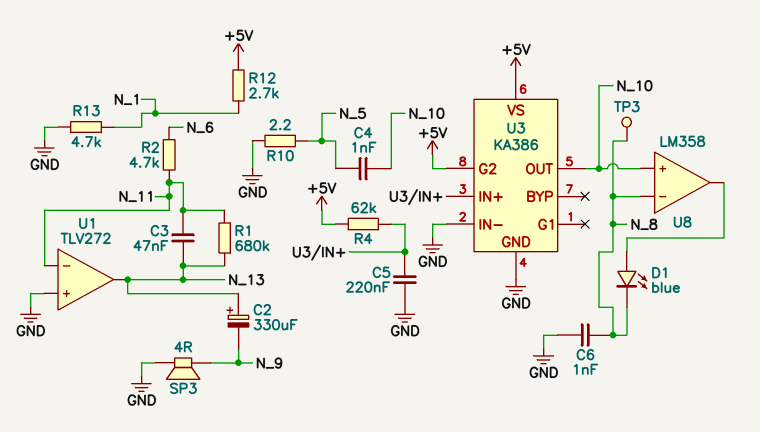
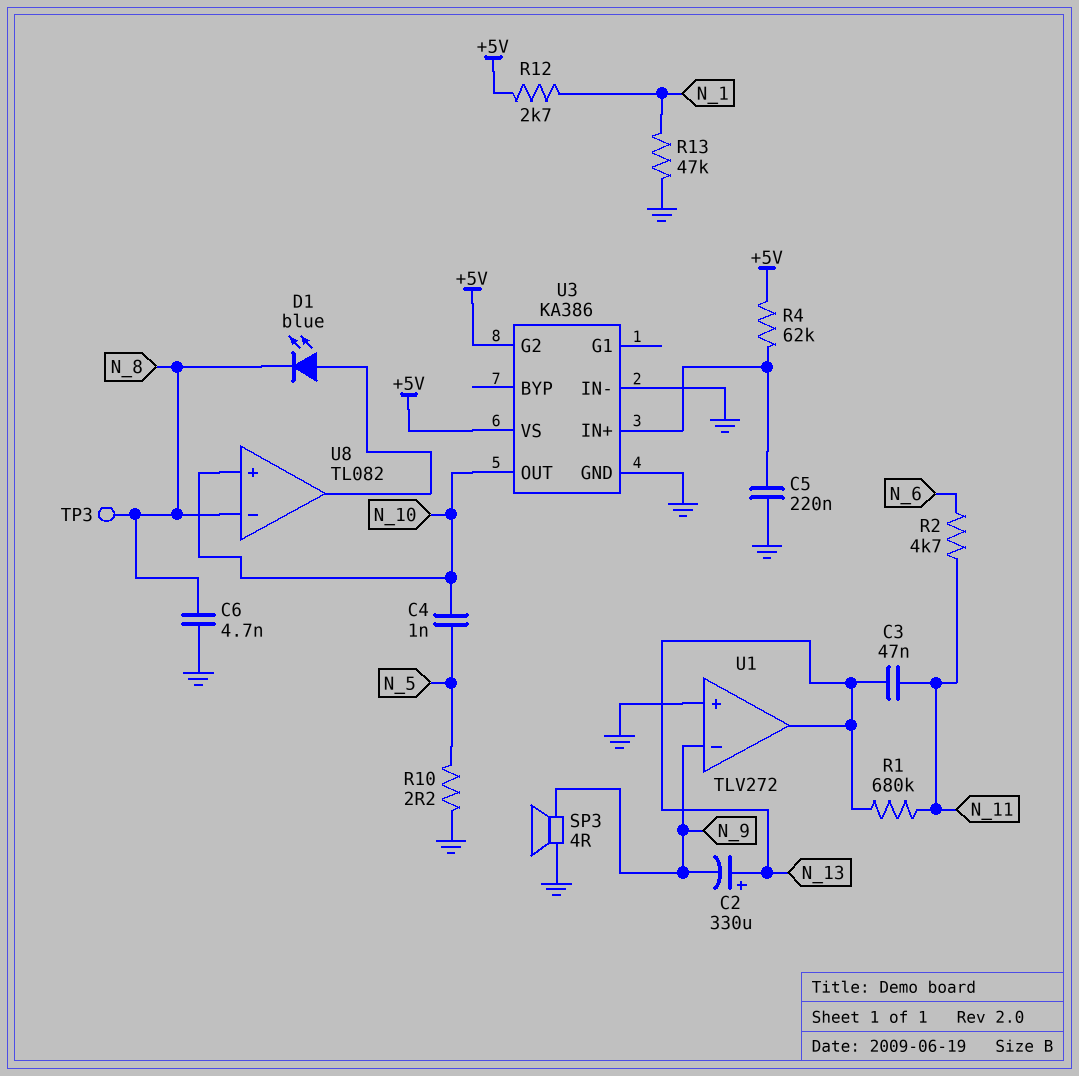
C6: 1nF (GND, N_8) -> 4.7nF (GND, N_8)
R13: 4.7k (GND, N_1) -> 47k (GND, N_1)
U1 pin in-: N_11 -> N_9
U8: LM358 -> TL082

